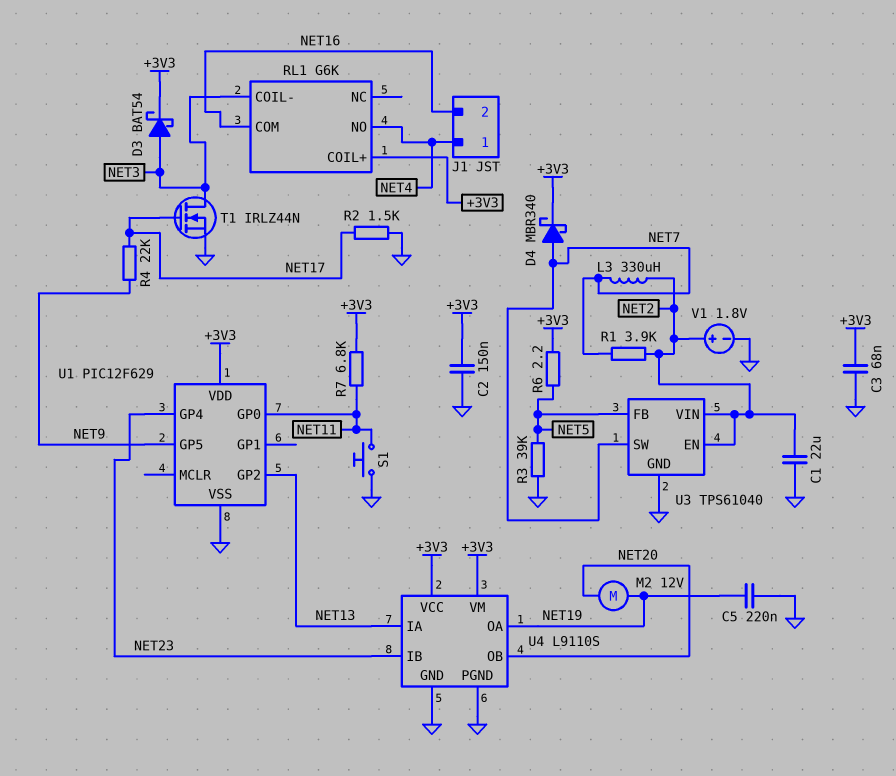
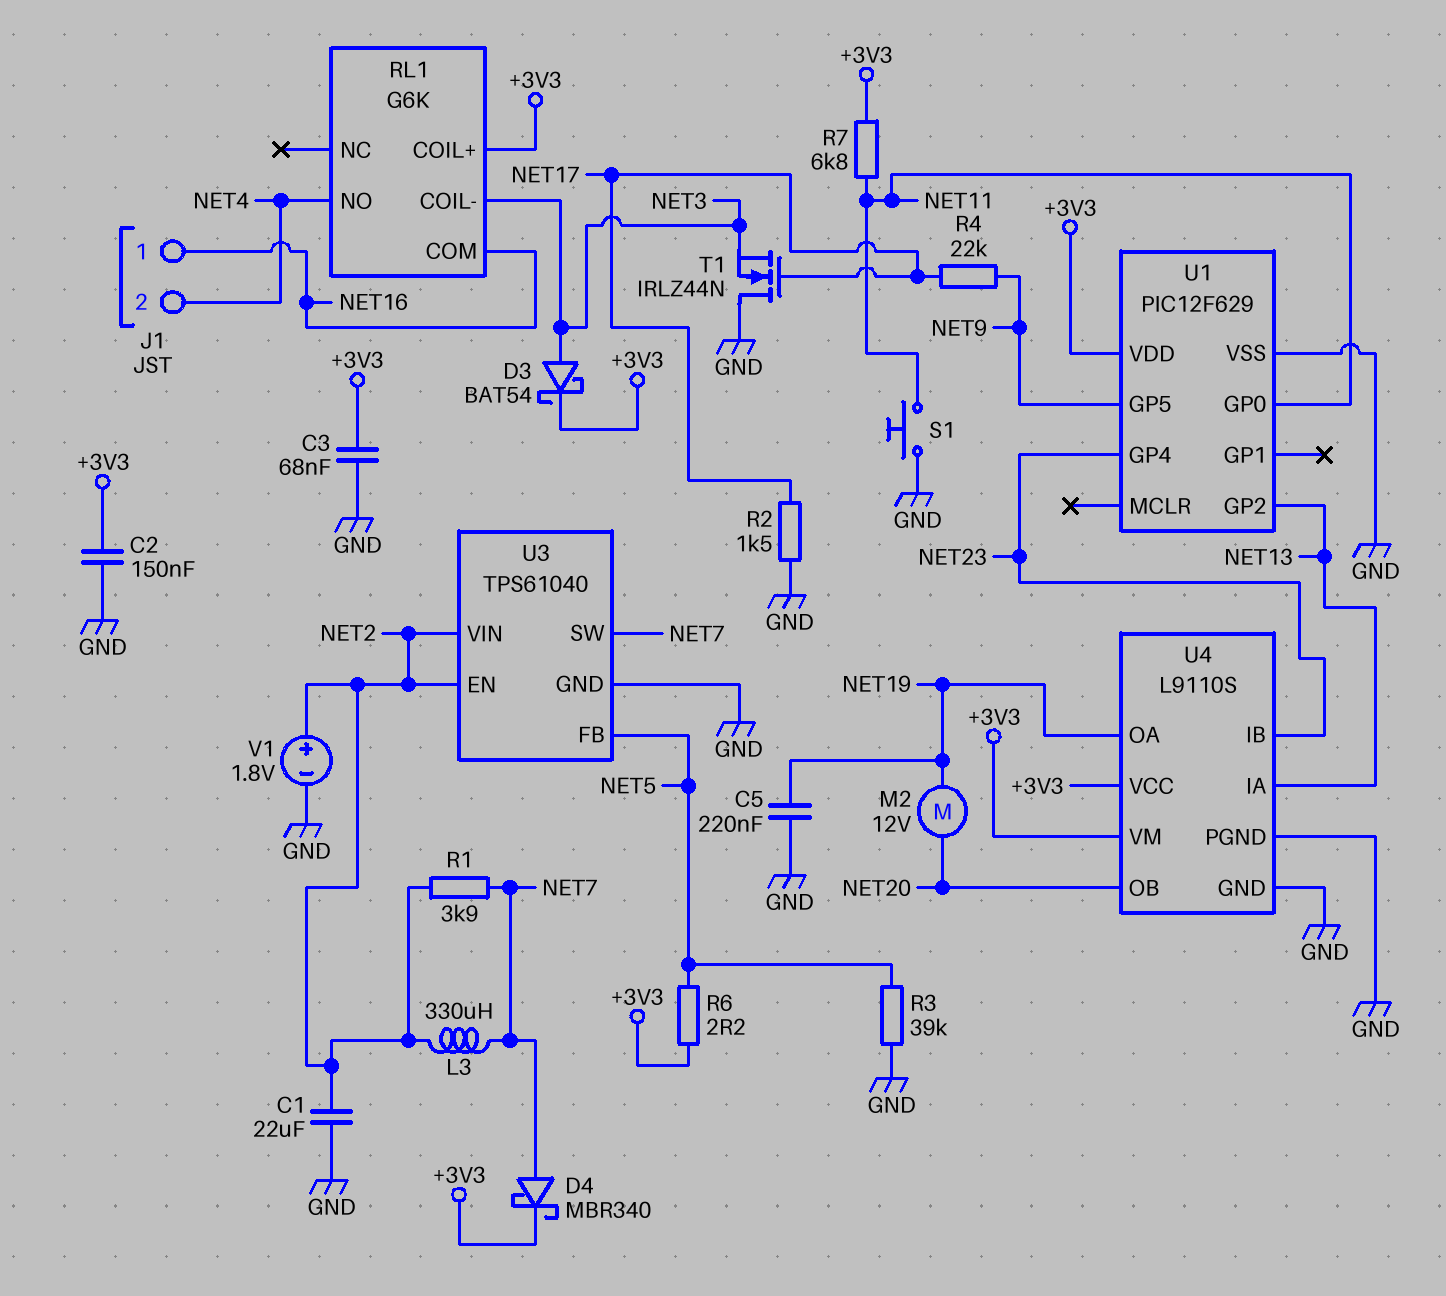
J1 pin 1: NET4 -> NET16
J1 pin 2: NET16 -> NET4
T1: NMOS IRLZ44N (G NET17, D NET3, S GND) -> NMOS IRLZ44N (G NET17, D GND, S NET3)

